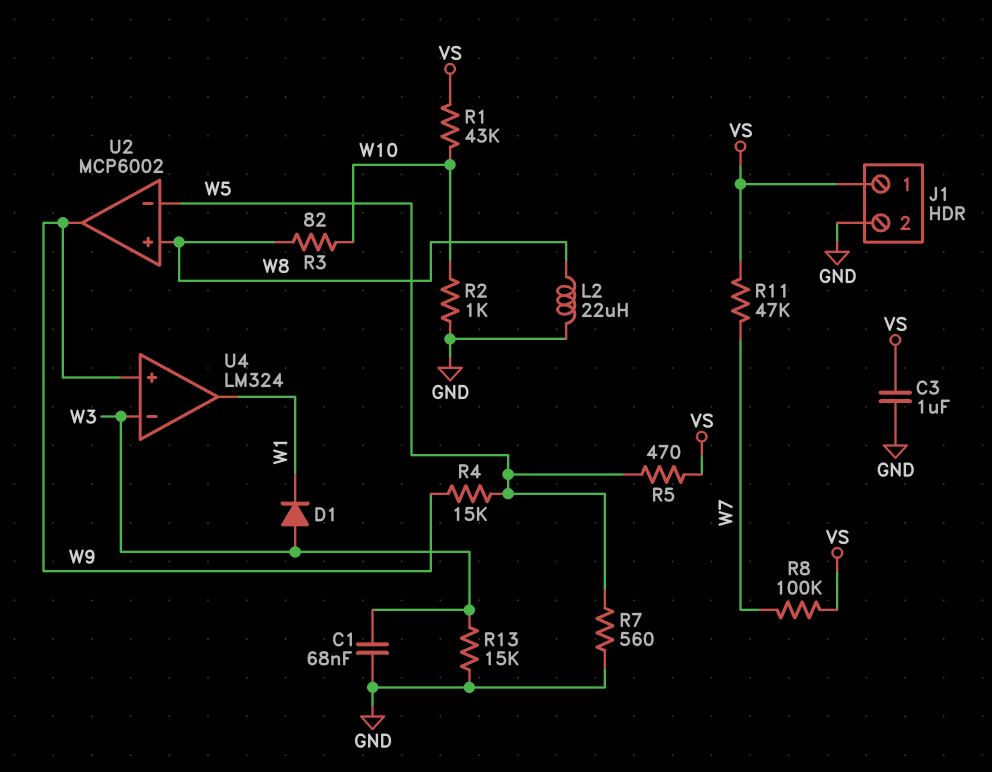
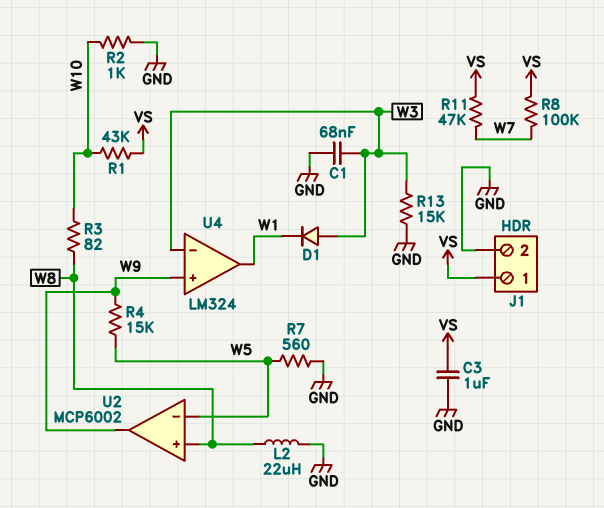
R5: 470 (VS, W5) -> none

